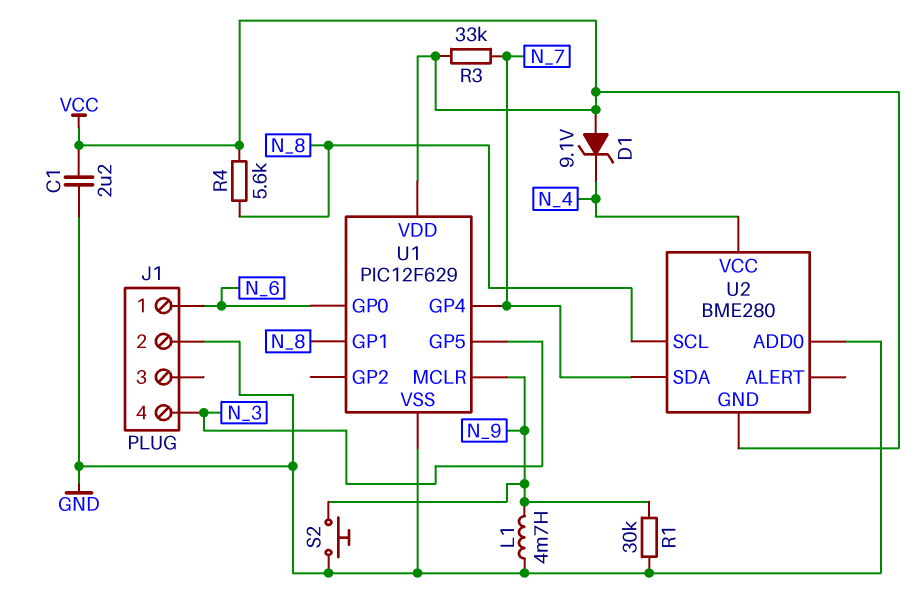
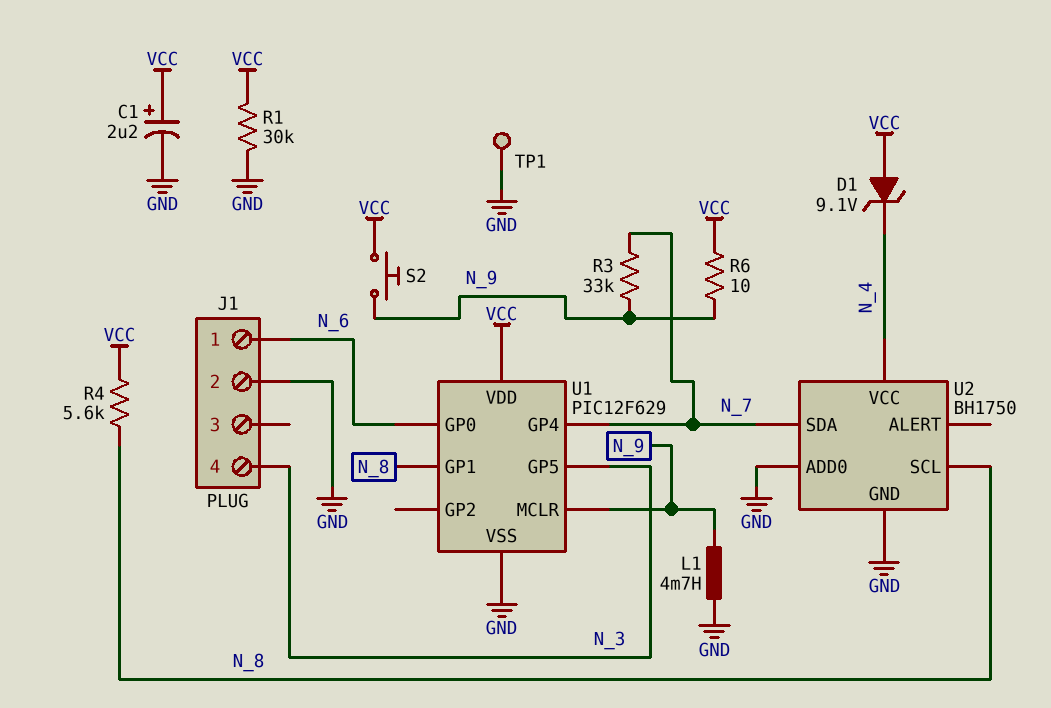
C1: 2.2uF (GND, VCC) -> 2.2uF (plus VCC, minus GND)
R1: 30k (GND, N_9) -> 30k (GND, VCC)
R3: 33k (N_7, VCC) -> 33k (N_7, N_9)
R6: none -> 10 (N_9, VCC)
S2: button (GND, N_9) -> button (N_9, VCC)
TP1: none -> test point (GND)
U2: BME280 -> BH1750
U2 pin GND: VCC -> GND

